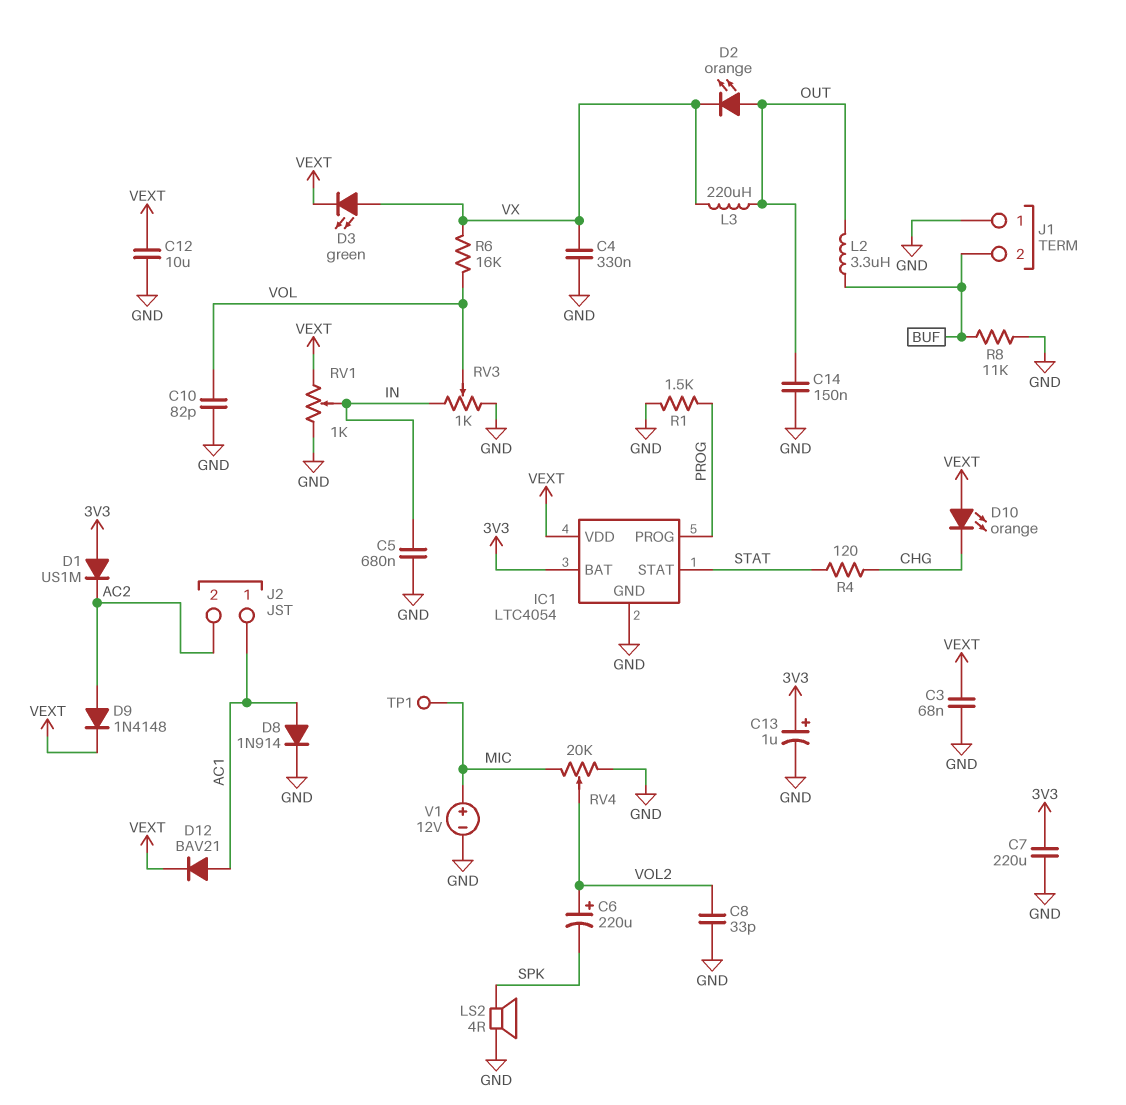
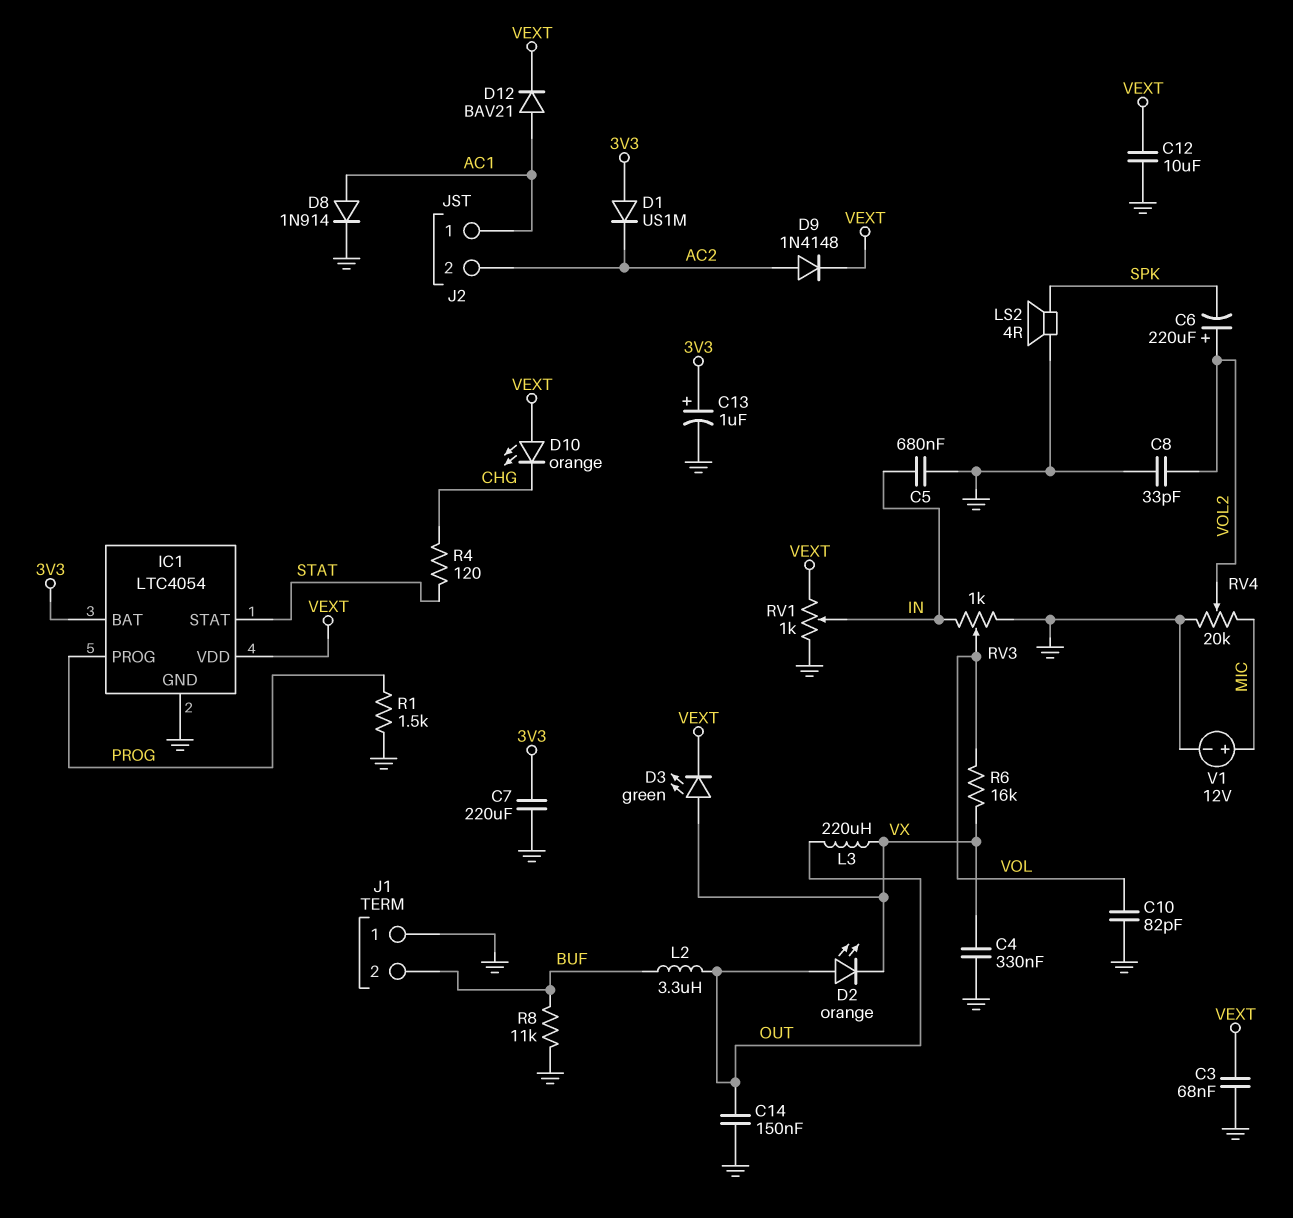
TP1: test point (MIC) -> none

